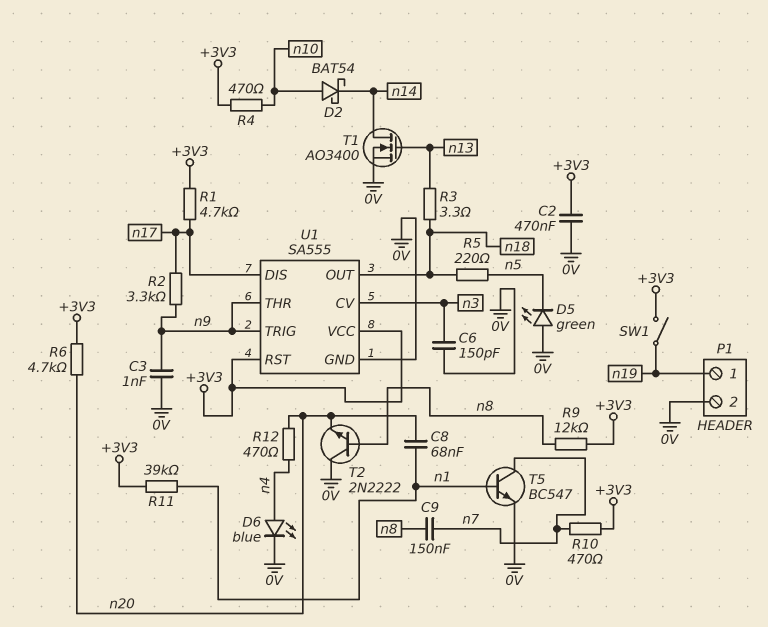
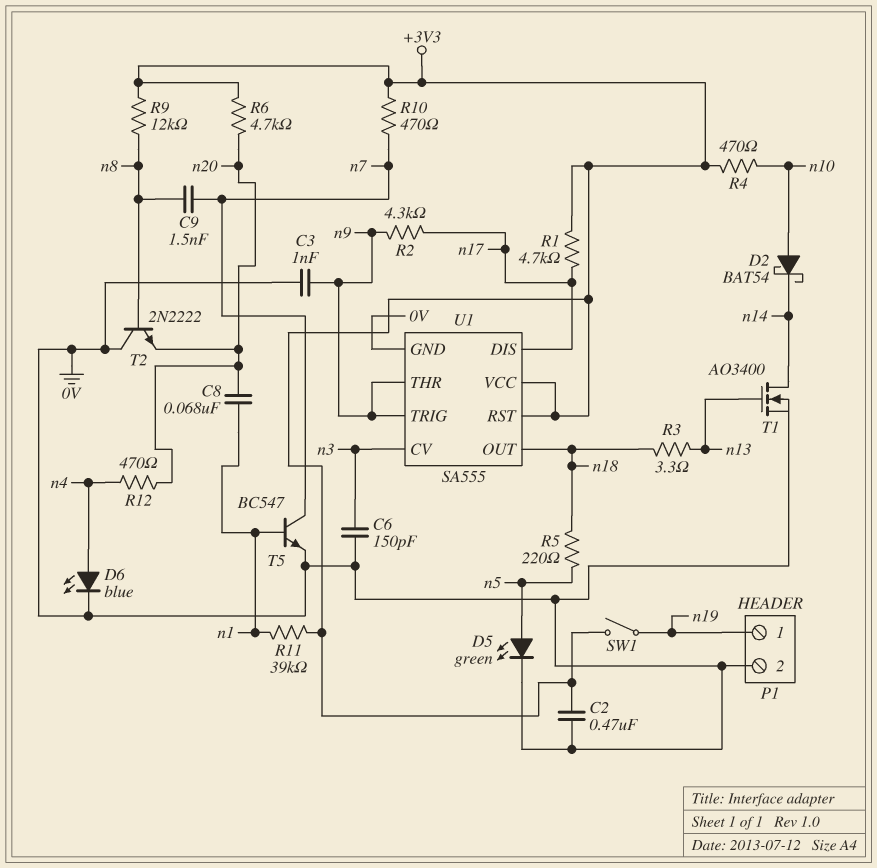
C9: 150nF (n7, n8) -> 1.5nF (n7, n8)
D5: LED green (A 0V, K n5) -> LED green (A n5, K 0V)
R2: 3.3k (n9, n17) -> 4.3k (n9, n17)

